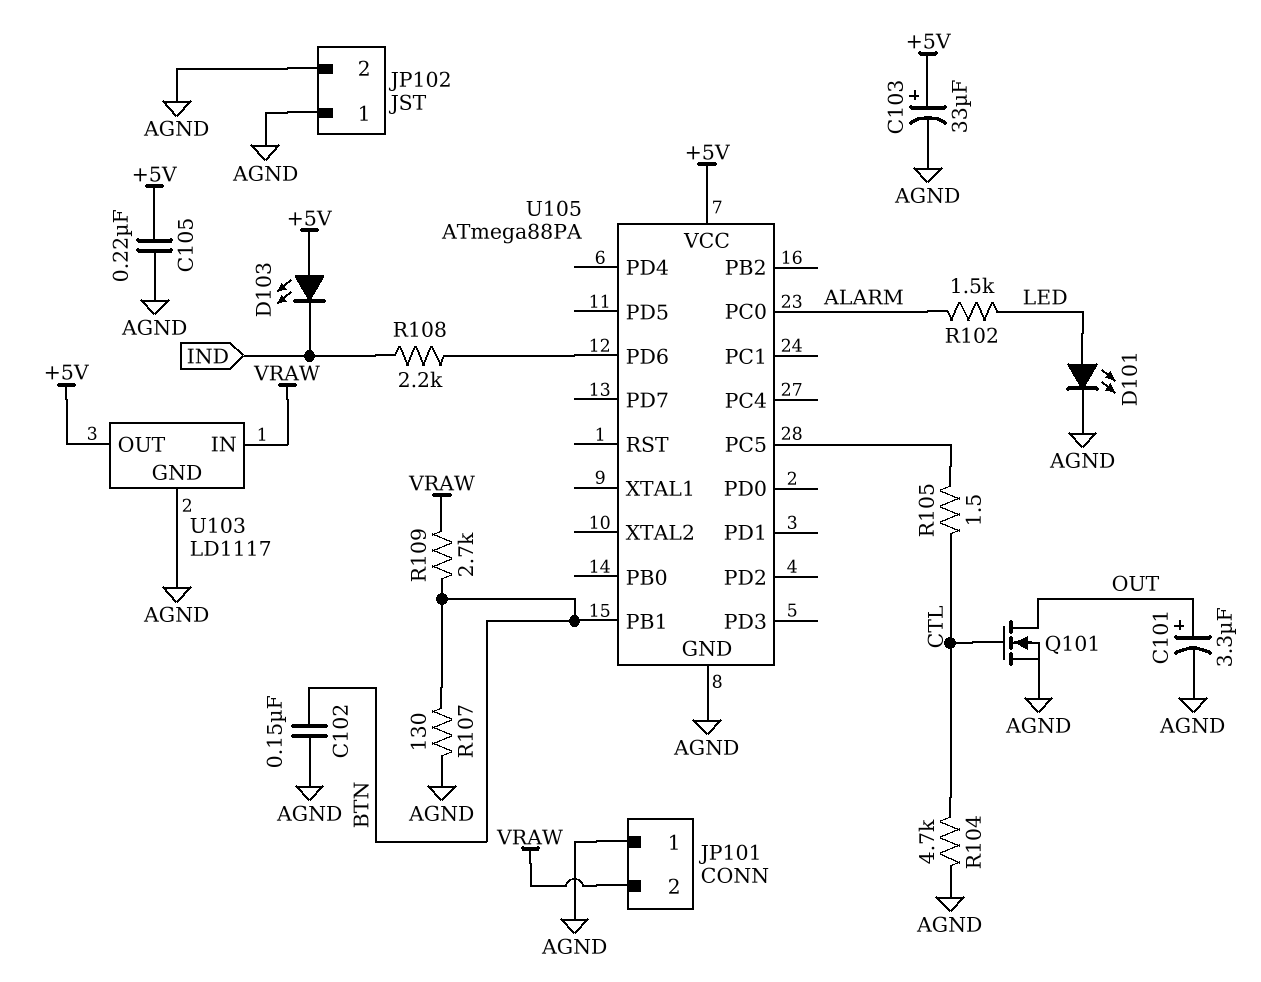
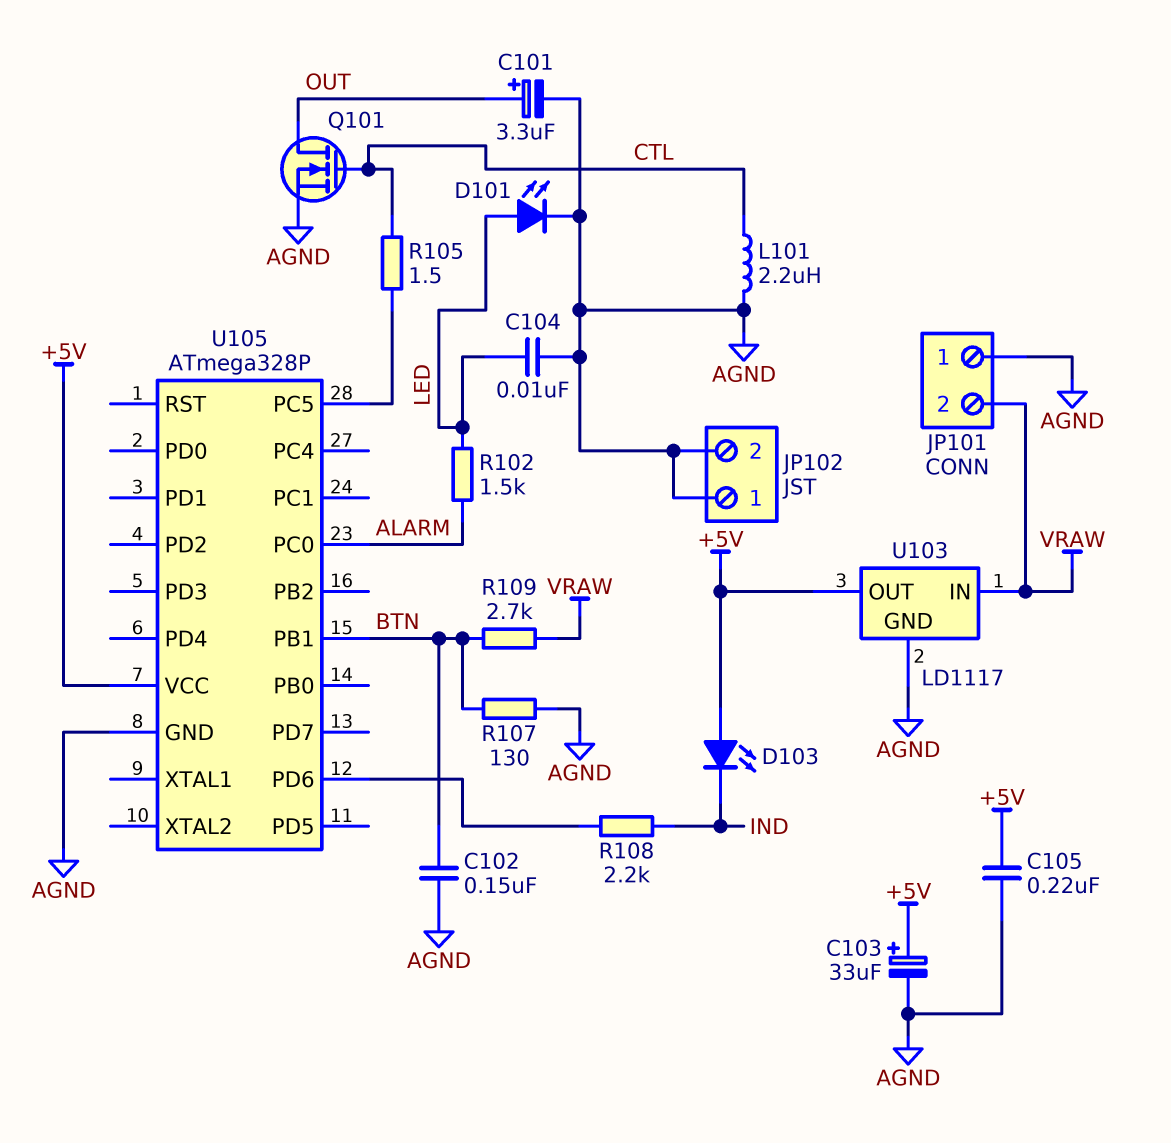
C104: none -> 10nF (AGND, LED)
L101: none -> 2.2uH (AGND, CTL)
R104: 4.7k (AGND, CTL) -> none
U105: ATmega88PA -> ATmega328P

